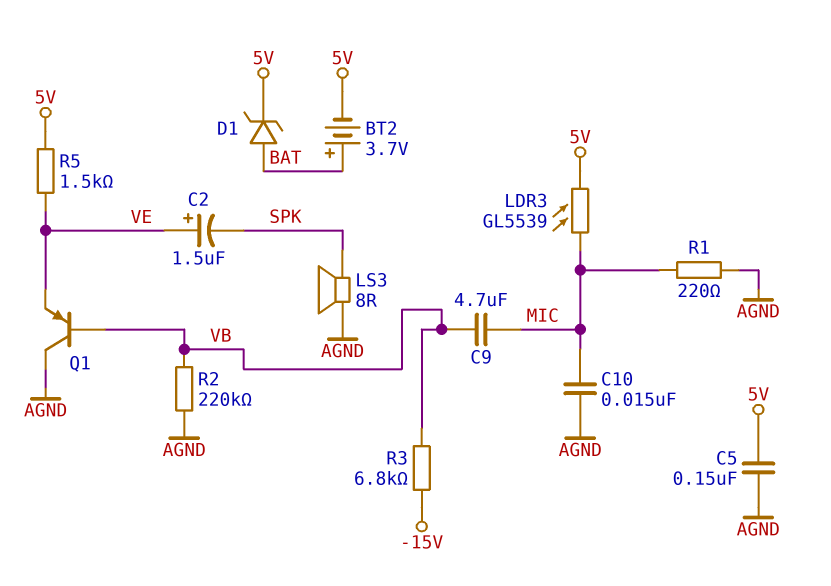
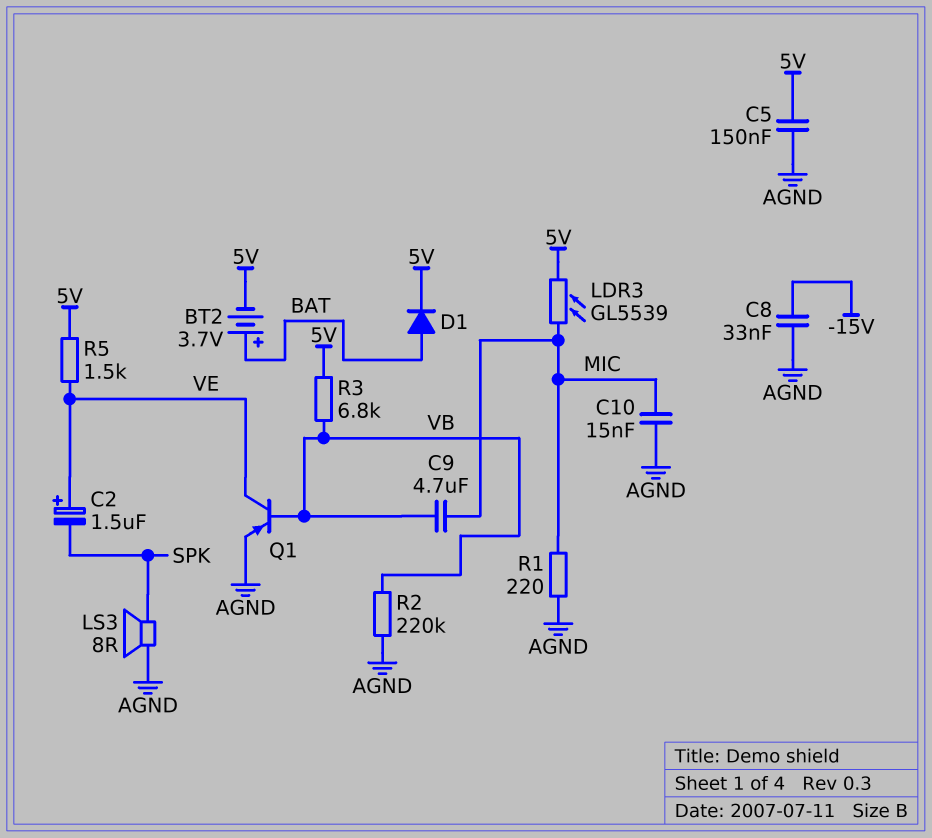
C8: none -> 33nF (-15V, AGND)
D1: zener (A BAT, K 5V) -> diode (A BAT, K 5V)
Q1: PNP (B VB, C AGND, E VE) -> PNP (B VB, C VE, E AGND)
R3: 6.8k (-15V, VB) -> 6.8k (5V, VB)

